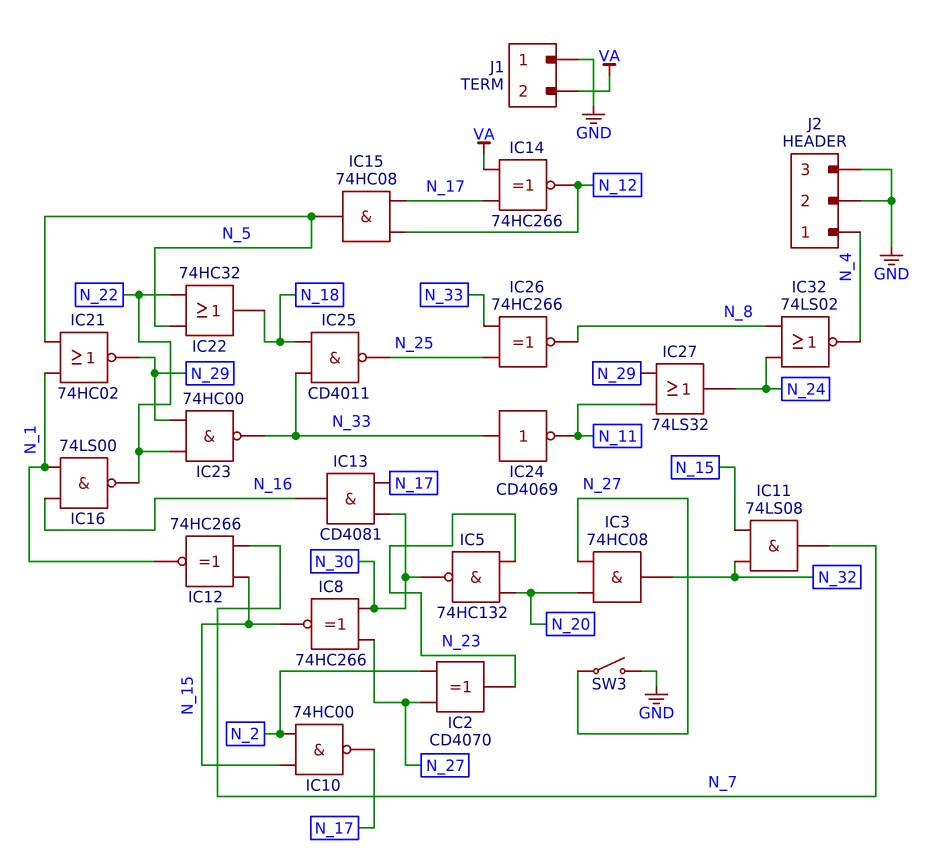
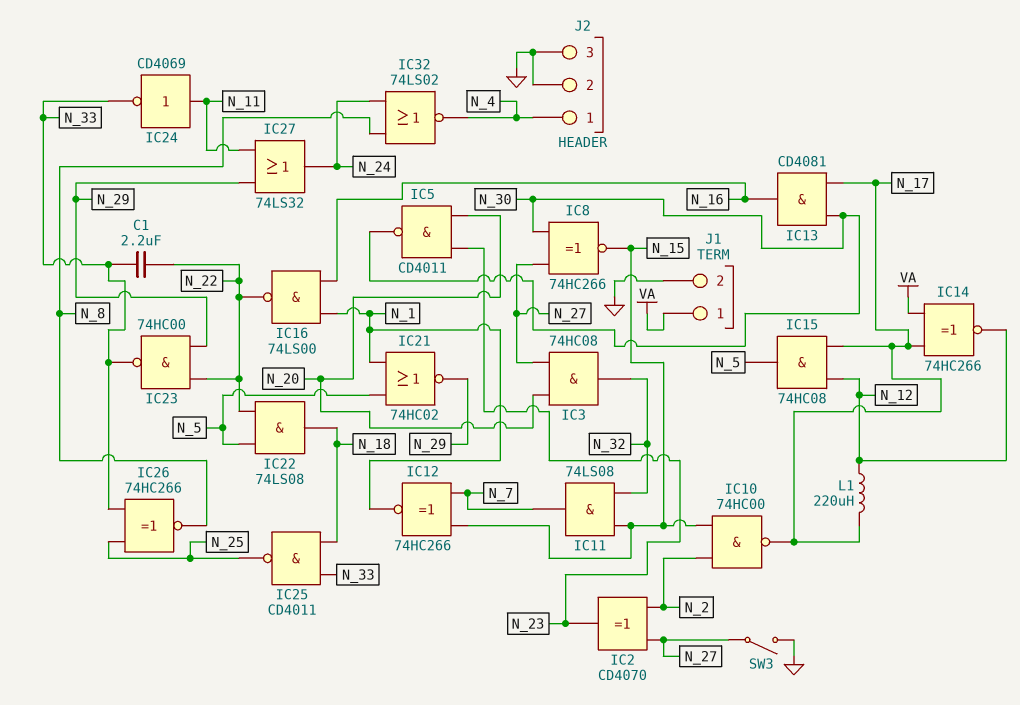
C1: none -> 2.2uF (N_22, N_33)
IC5: NAND 74HC132 (in N_20, in N_23, out N_30) -> NAND CD4011 (in N_20, in N_23, out N_30)
IC22: OR 74HC32 (in N_5, in N_22, out N_18) -> AND 74LS08 (in N_5, in N_22, out N_18)
IC24: NOT CD4069 (in N_33, out N_11) -> NOT CD4069 (in N_11, out N_33)
J1 pin 1: GND -> VA
J1 pin 2: VA -> GND
L1: none -> 220uH (N_12, N_17)

